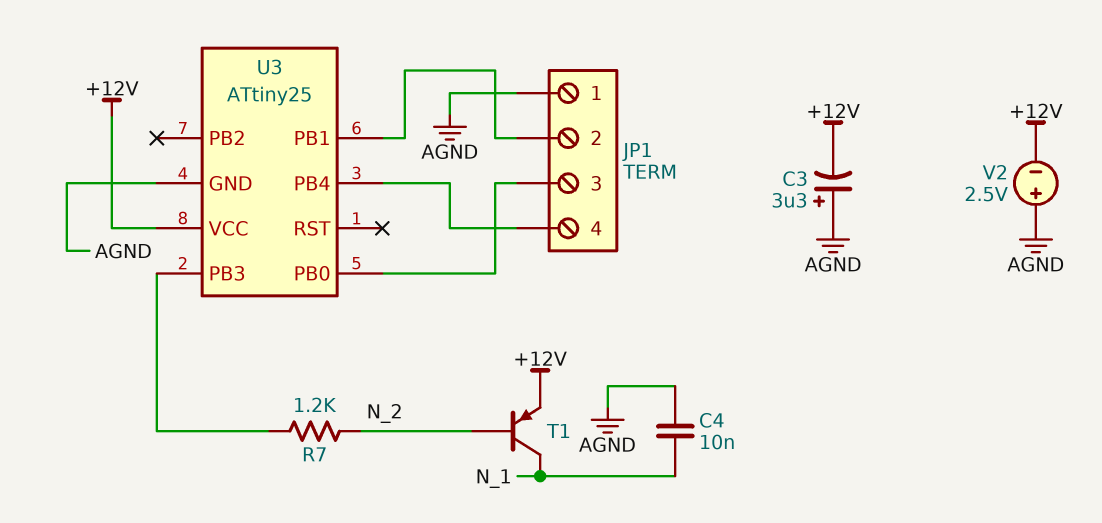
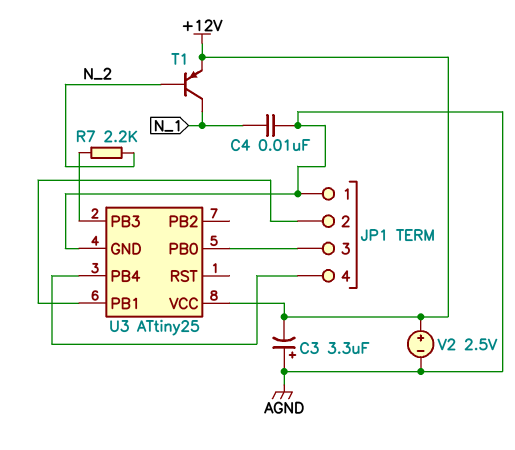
R7: 1.2k (N_2, U3/PB3) -> 2.2k (N_2, U3/PB3)
V2: 2.5V (plus AGND, minus +12V) -> 2.5V (plus +12V, minus AGND)

